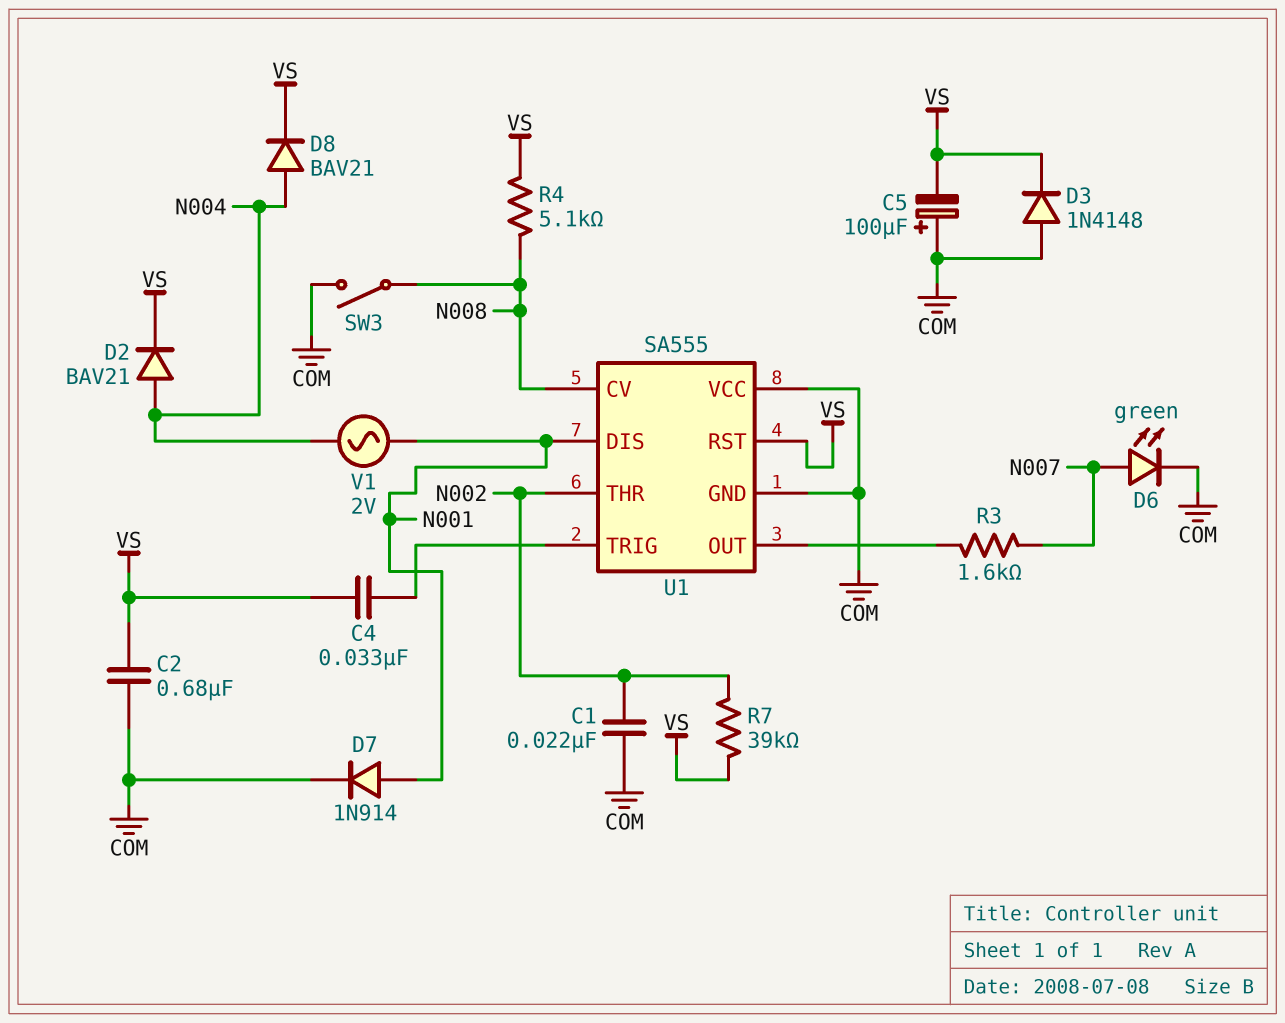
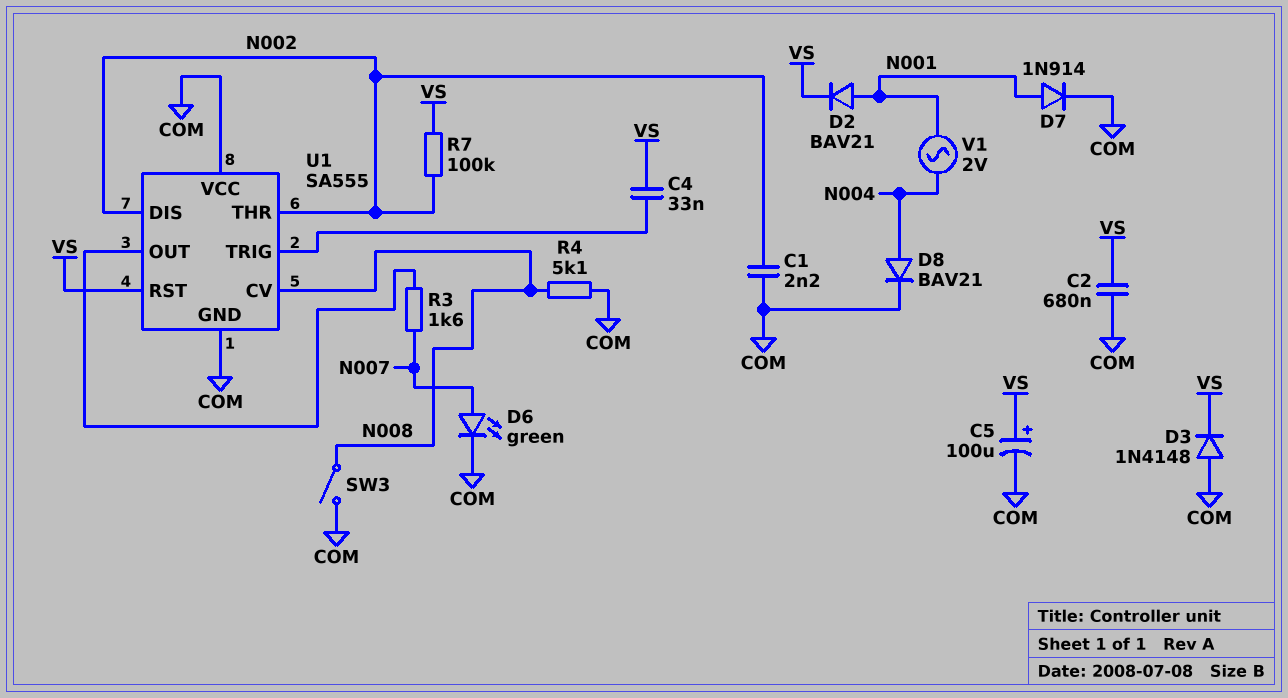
C1: 22nF (COM, N002) -> 2.2nF (COM, N002)
C5: 100uF (plus COM, minus VS) -> 100uF (plus VS, minus COM)
D2: diode BAV21 (A N004, K VS) -> diode BAV21 (A N001, K VS)
D8: diode BAV21 (A N004, K VS) -> diode BAV21 (A N004, K COM)
R4: 5.1k (N008, VS) -> 5.1k (COM, N008)
R7: 39k (N002, VS) -> 100k (N002, VS)
U1 pin DIS: N001 -> N002

